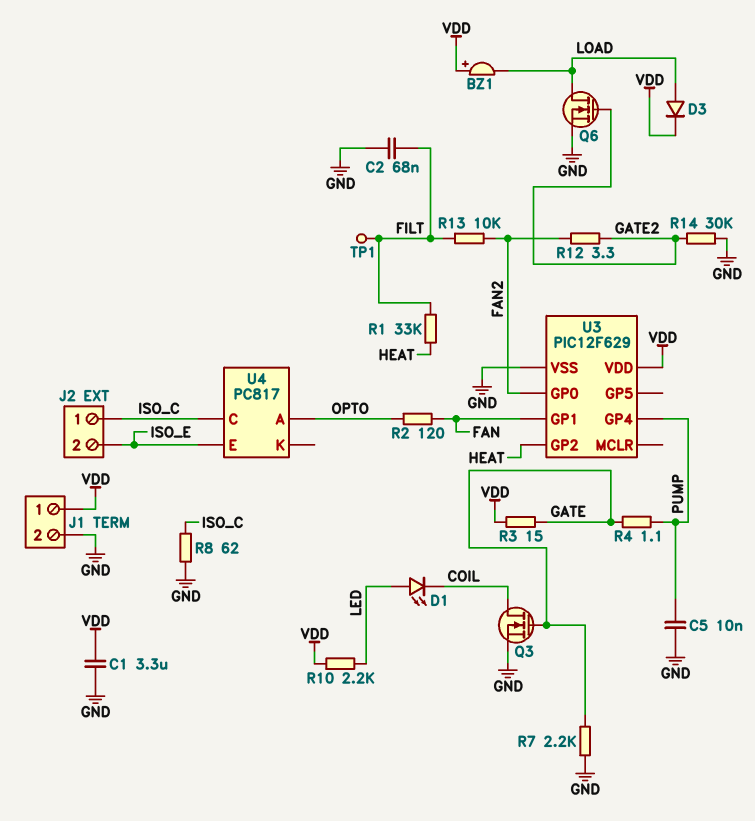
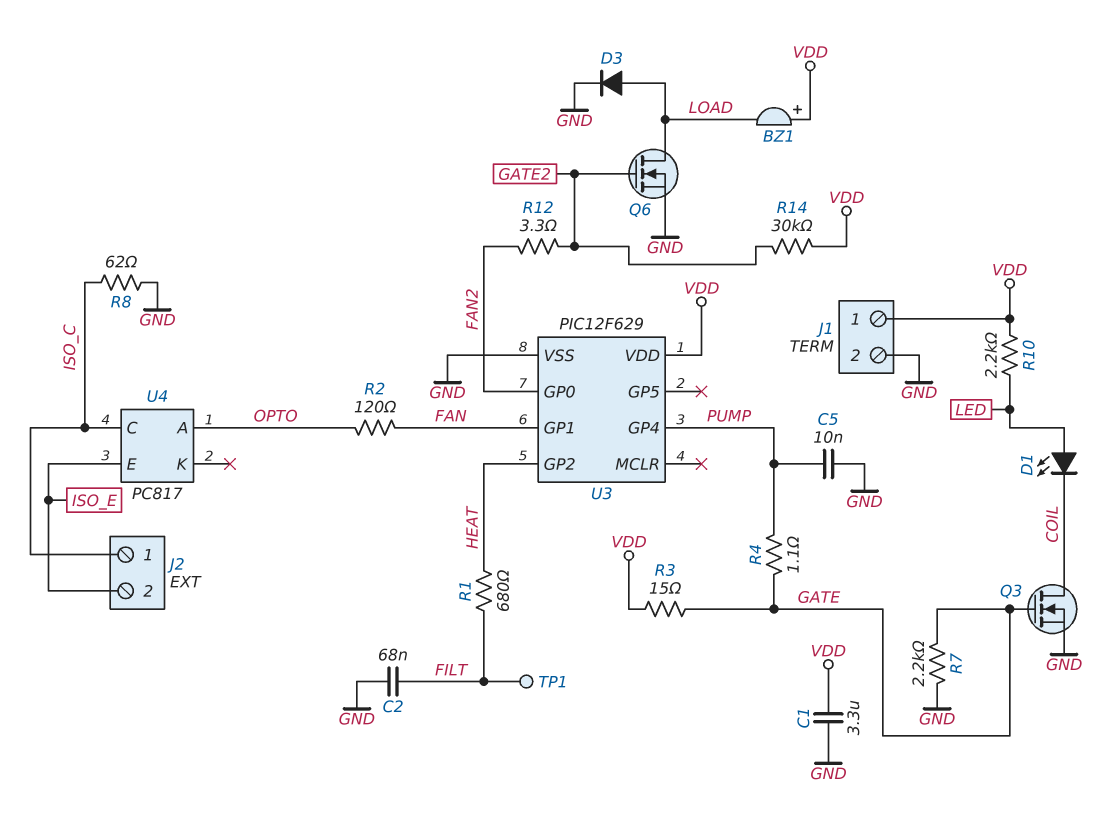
D3: diode (A LOAD, K VDD) -> diode (A LOAD, K GND)
R1: 33k (FILT, HEAT) -> 680 (FILT, HEAT)
R13: 10k (FAN2, FILT) -> none
R14: 30k (GATE2, GND) -> 30k (GATE2, VDD)

